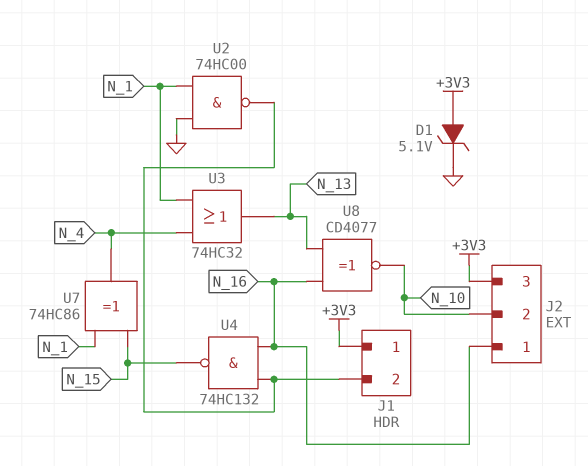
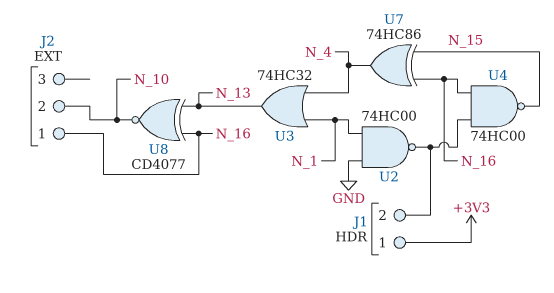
D1: zener 5.1V (A +3V3, K GND) -> none
J2 pin 3: +3V3 -> none
U4: NAND 74HC132 (in J1/2, in N_16, out N_15) -> NAND 74HC00 (in J1/2, in N_16, out N_15)
U7: XOR 74HC86 (in N_1, in N_15, out N_4) -> XOR 74HC86 (in N_15, in N_16, out N_4)

